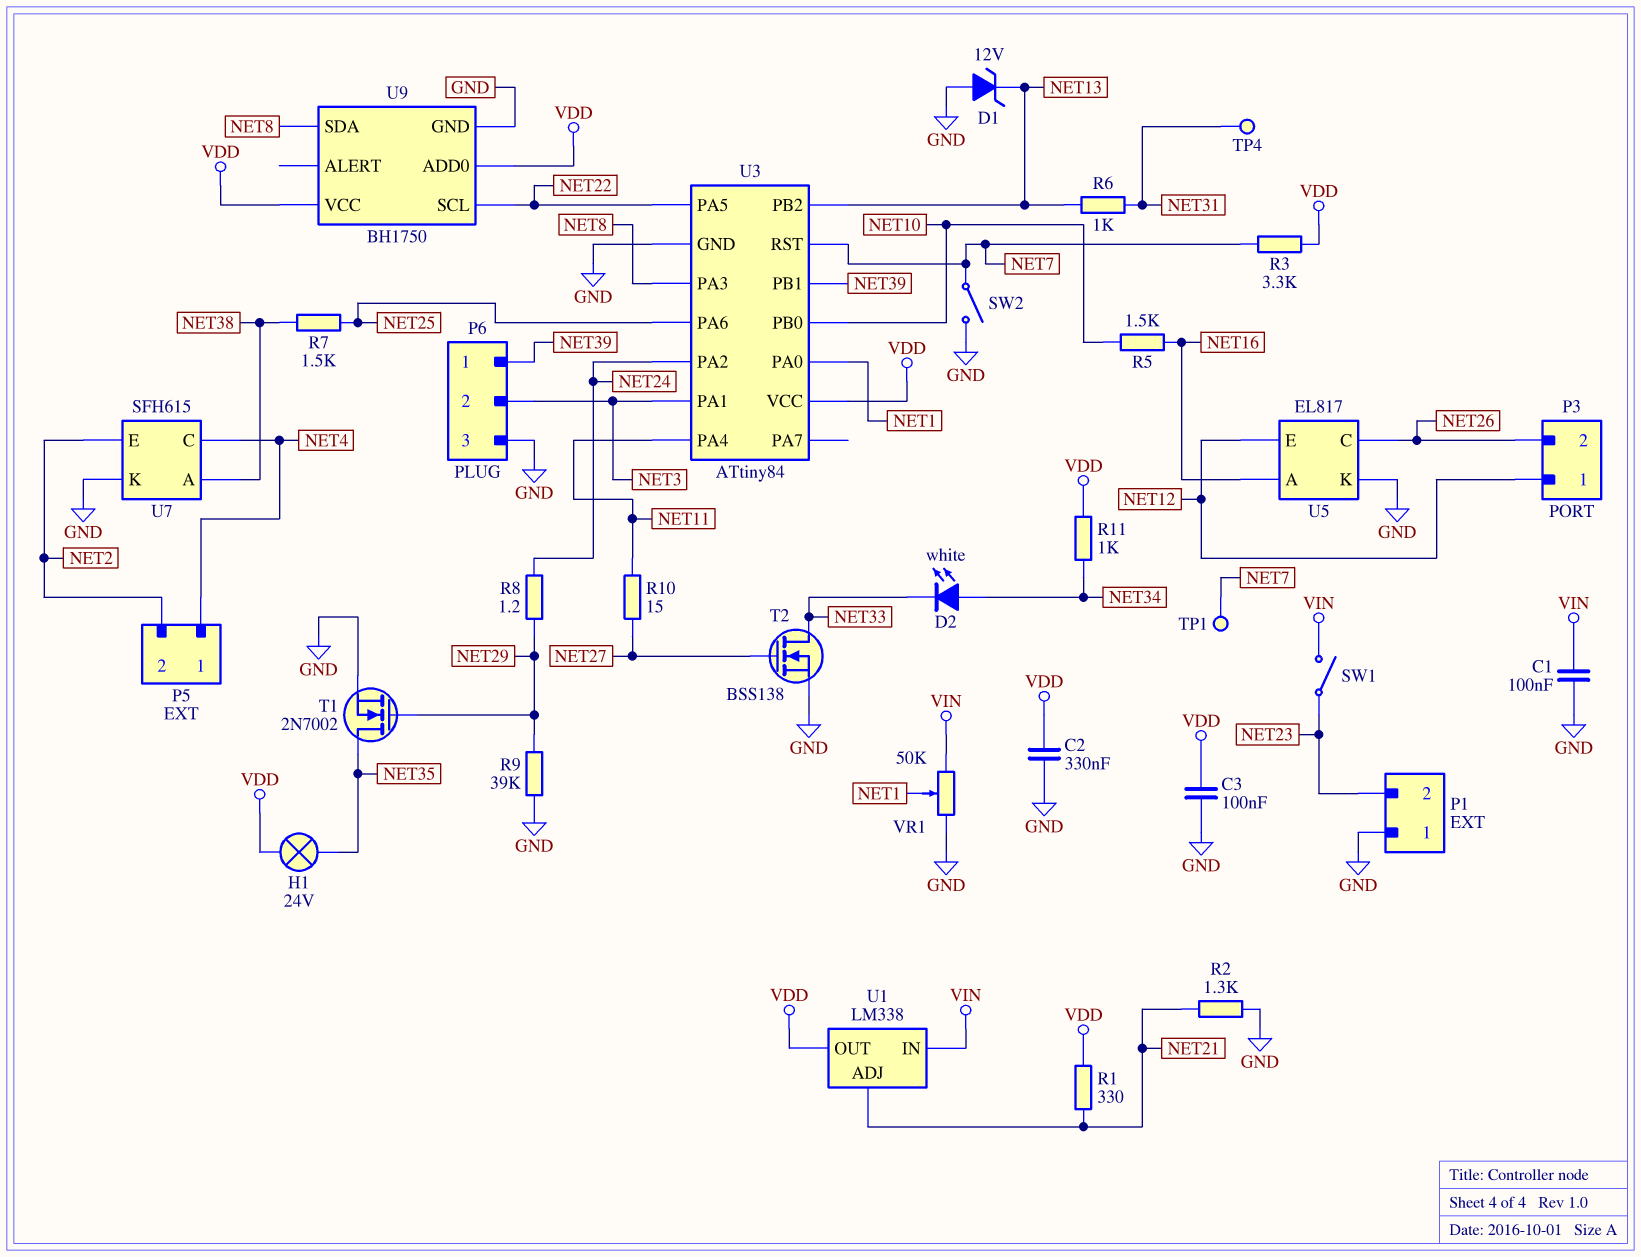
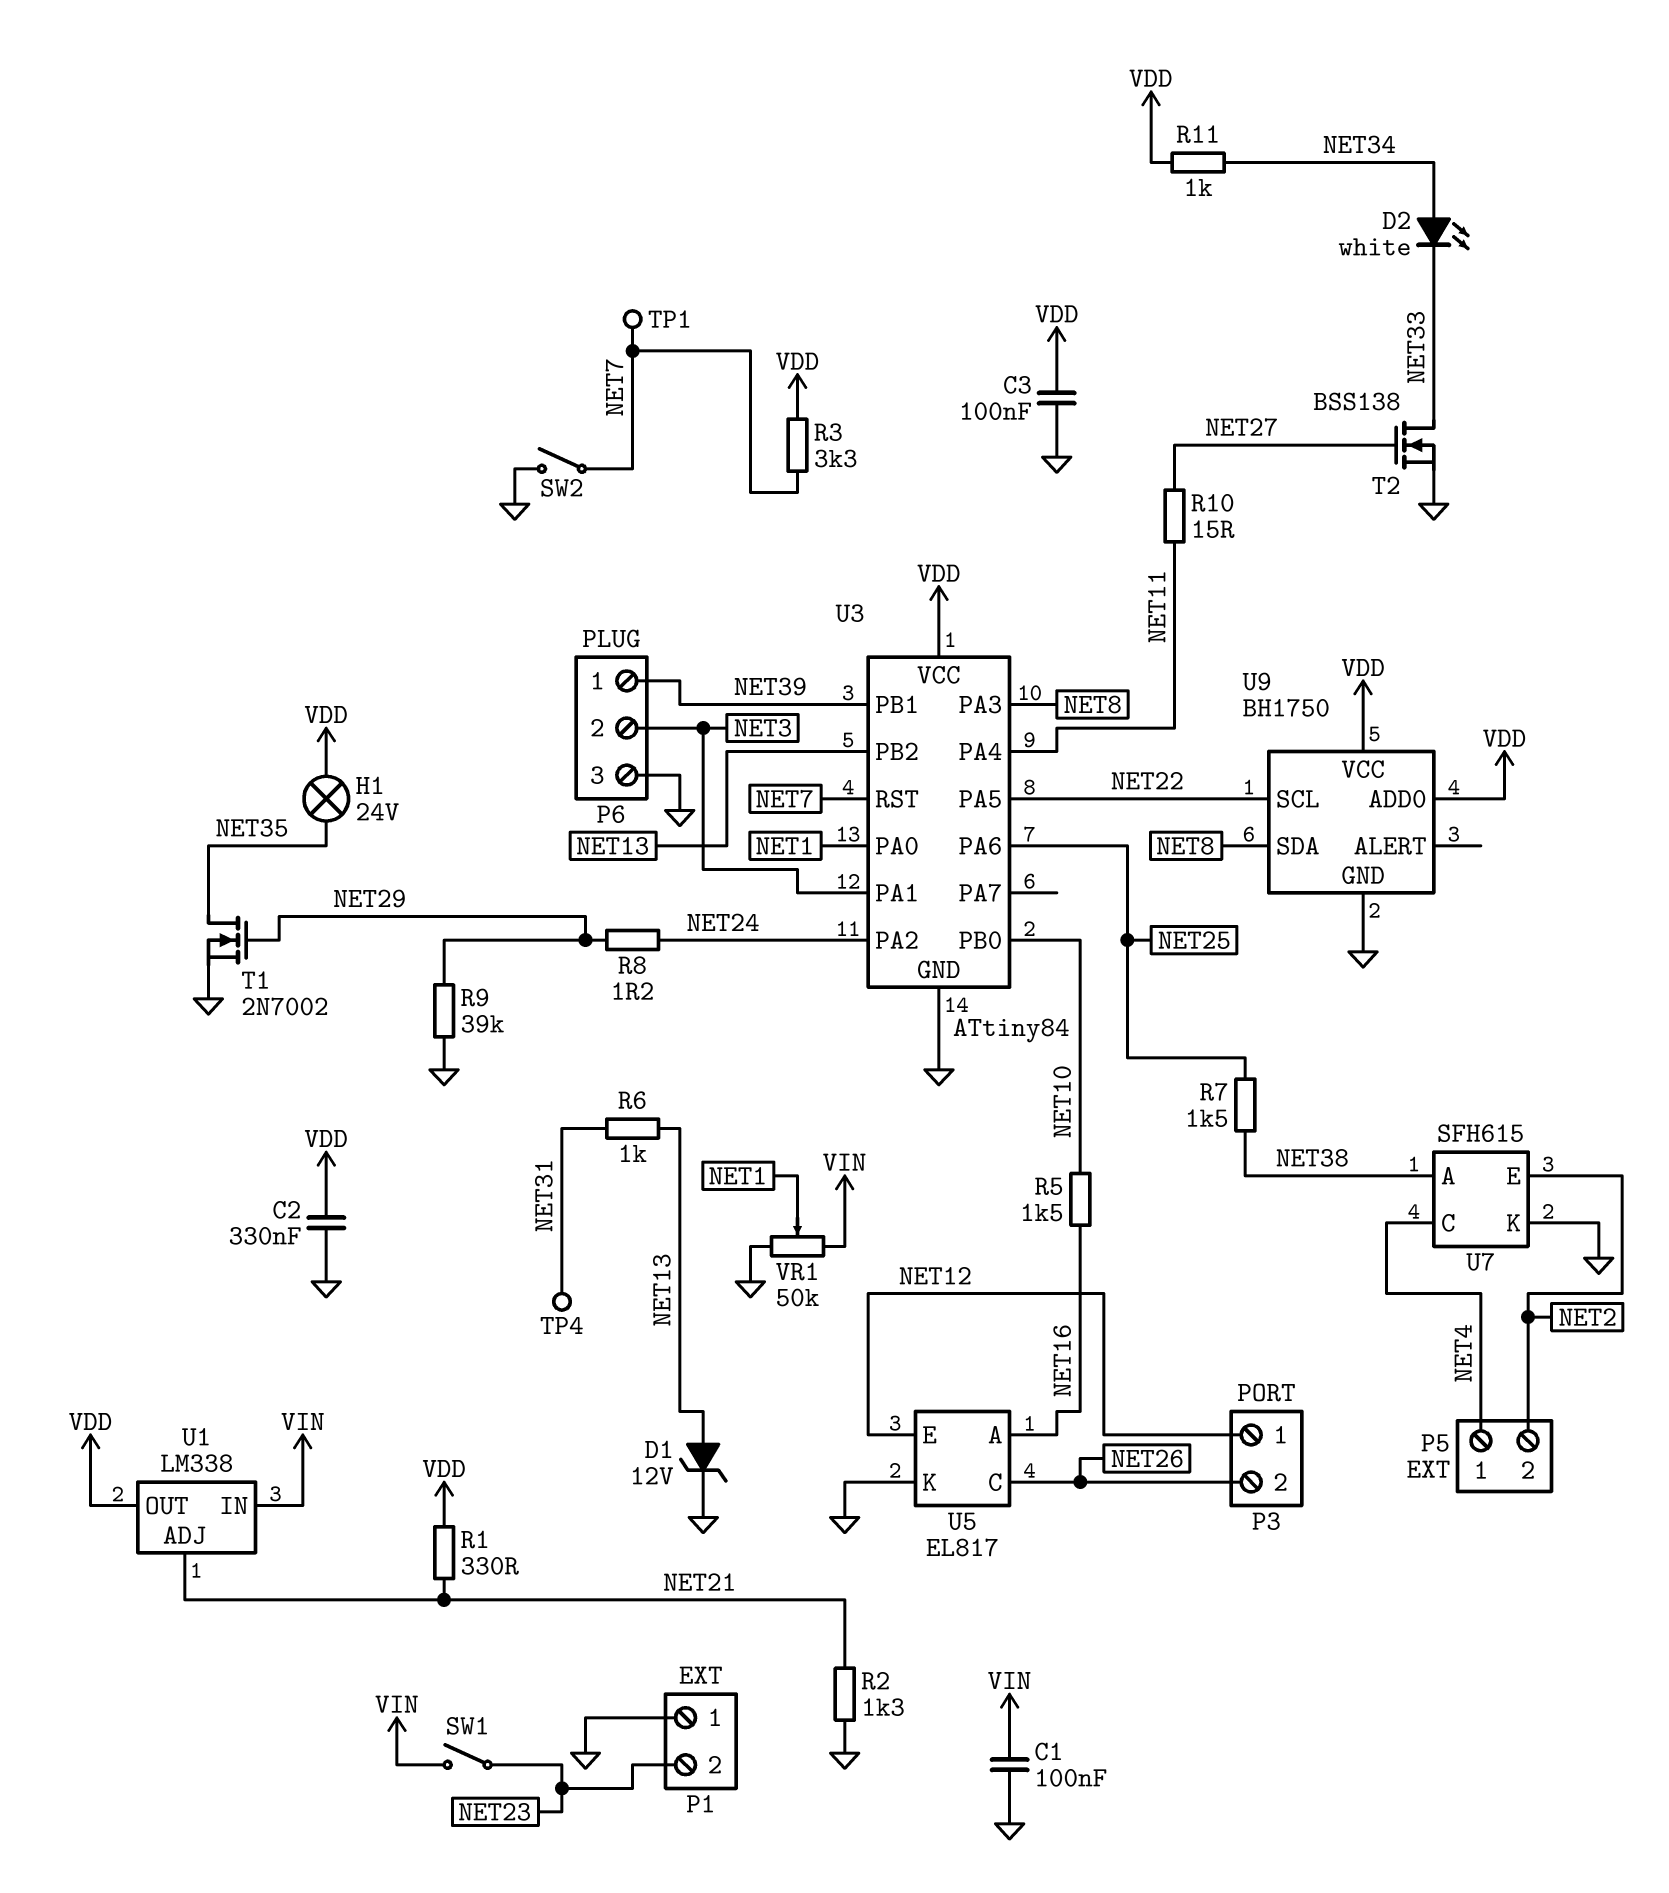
D1: zener 12V (A GND, K NET13) -> zener 12V (A NET13, K GND)

